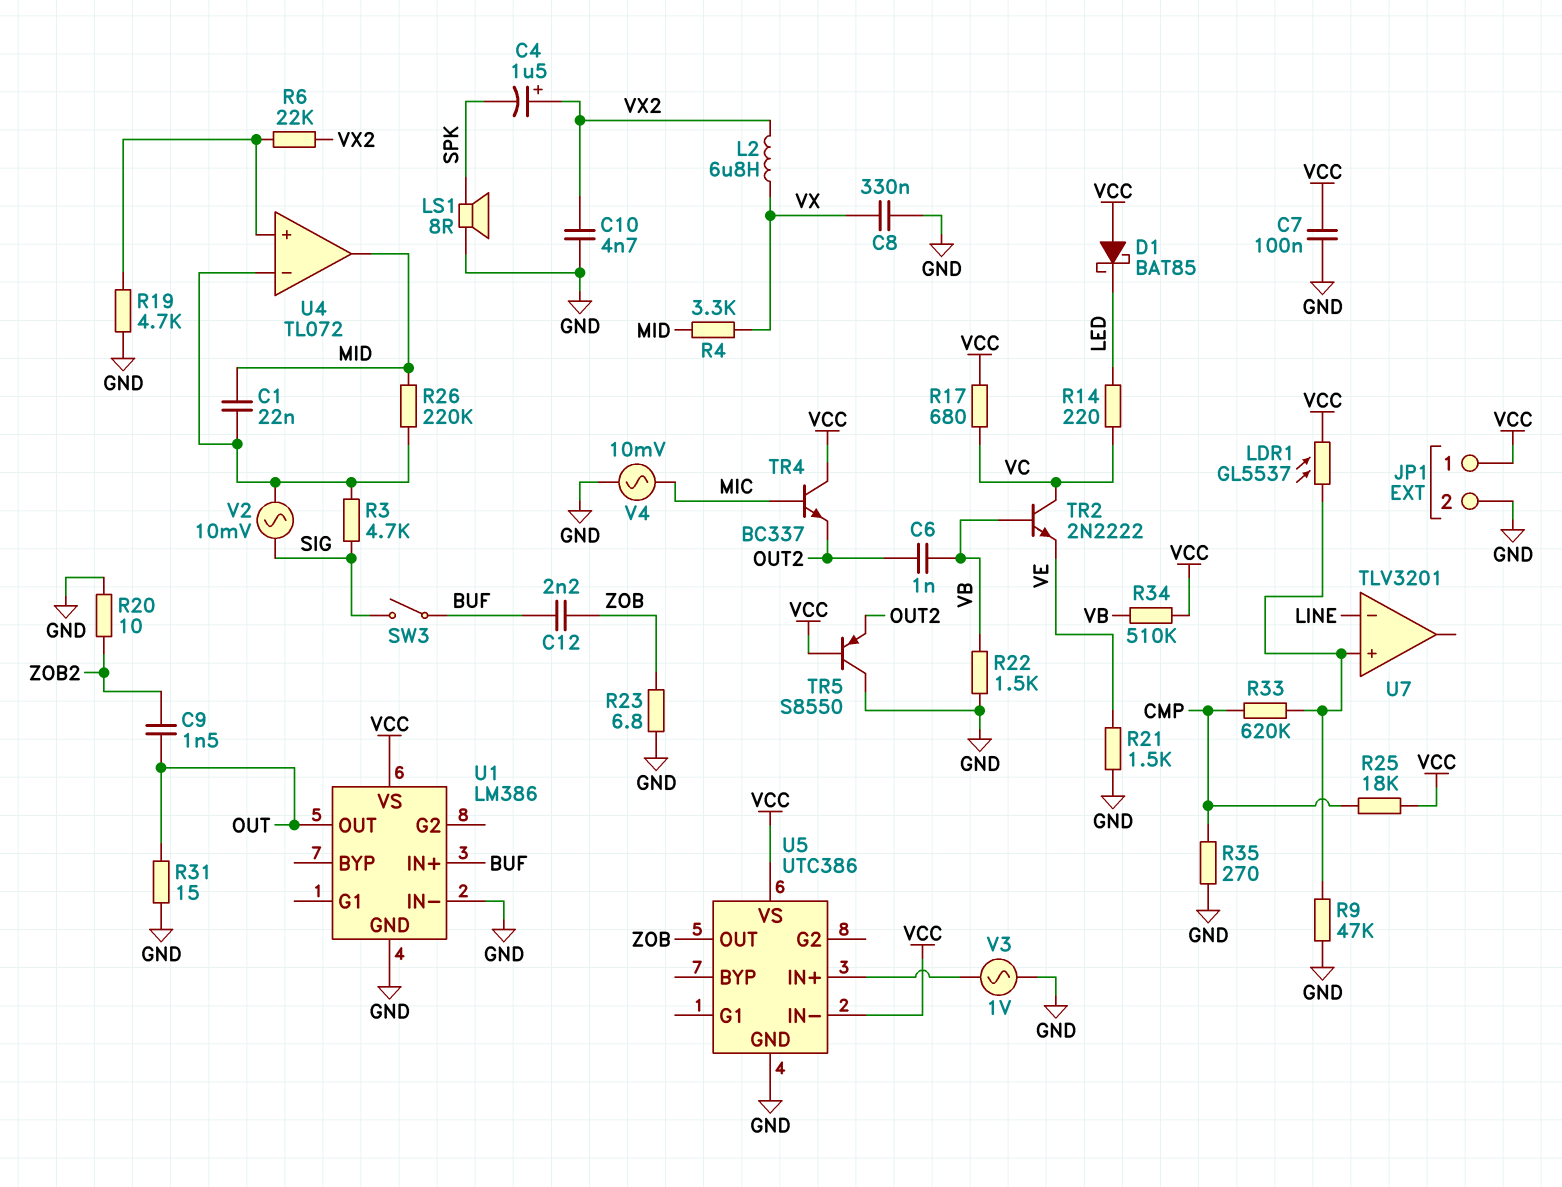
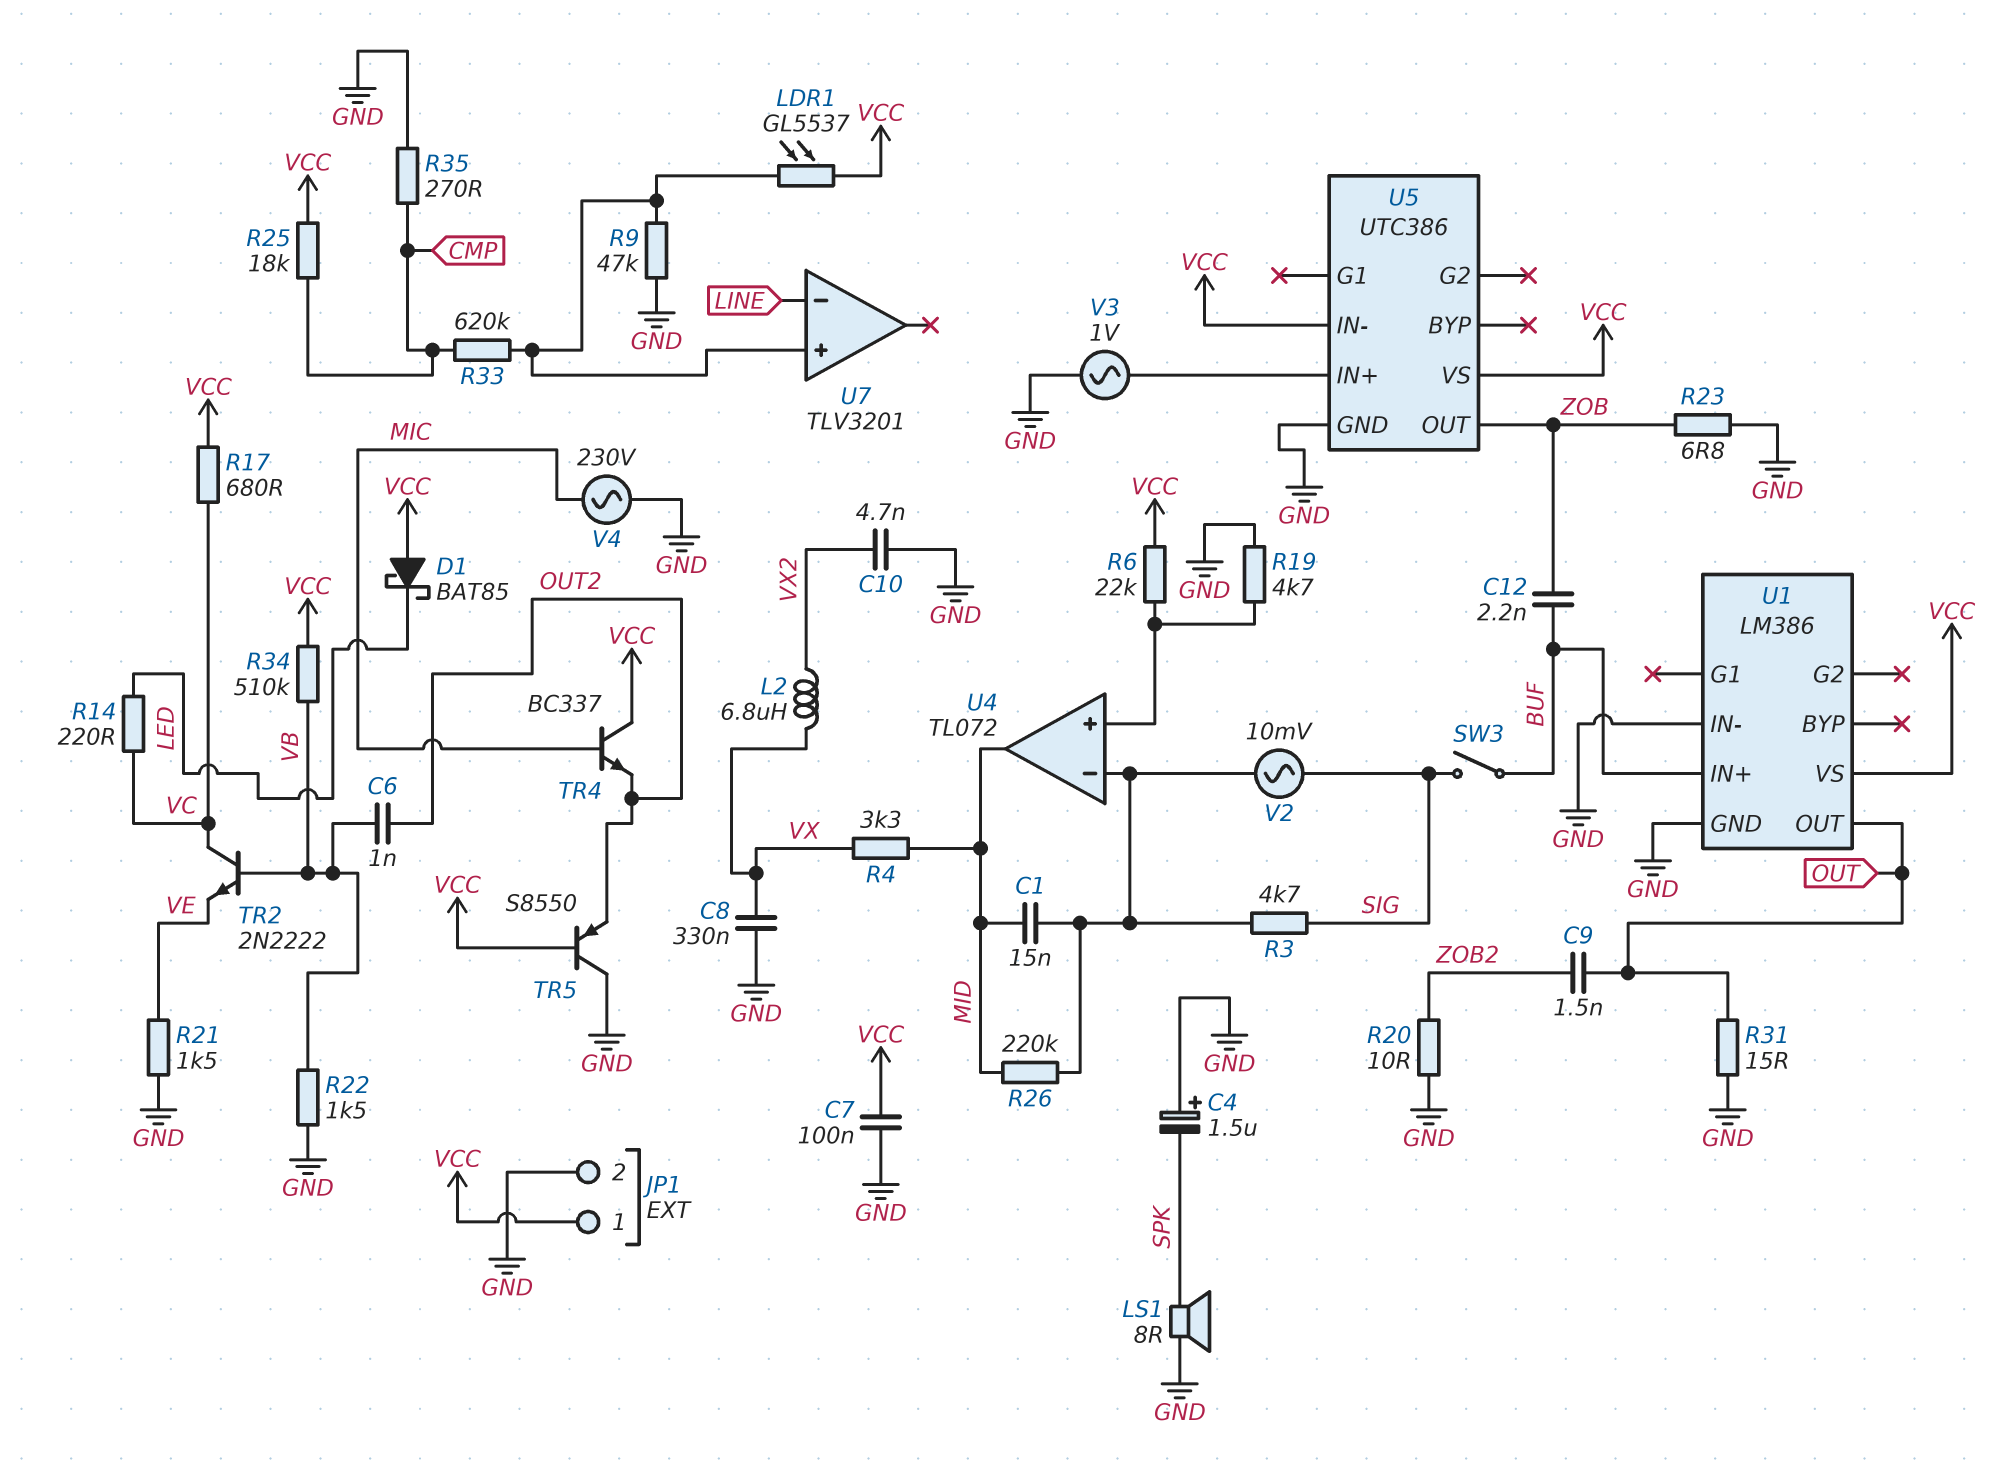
C1: 22nF (MID, U4/in-) -> 15nF (MID, U4/in-)
C4: 1.5uF (plus VX2, minus SPK) -> 1.5uF (plus GND, minus SPK)
R6: 22k (U4/in+, VX2) -> 22k (U4/in+, VCC)
V4: AC 10mV (GND, MIC) -> AC 230V (GND, MIC)

